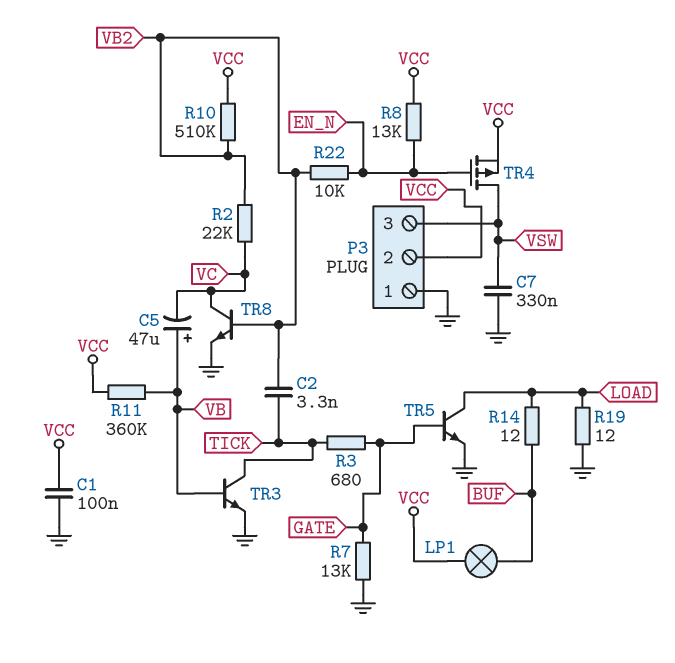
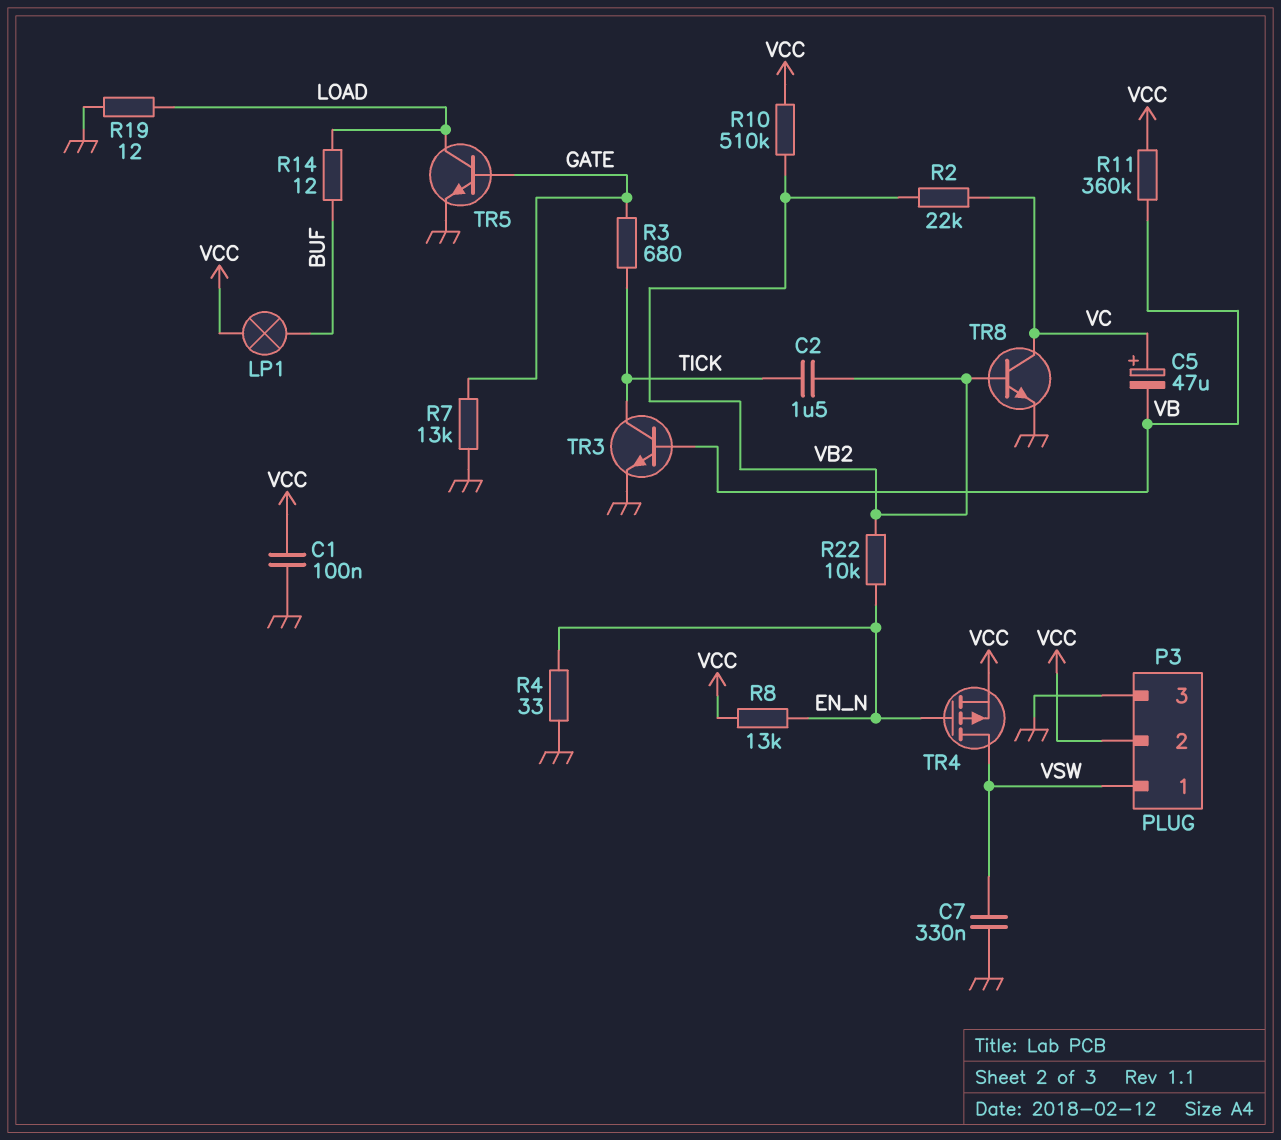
C2: 3.3nF (TICK, VB2) -> 1.5uF (TICK, VB2)
C5: 47uF (plus VB, minus VC) -> 47uF (plus VC, minus VB)
P3 pin 1: GND -> VSW
P3 pin 3: VSW -> GND
R4: none -> 33 (EN_N, GND)

